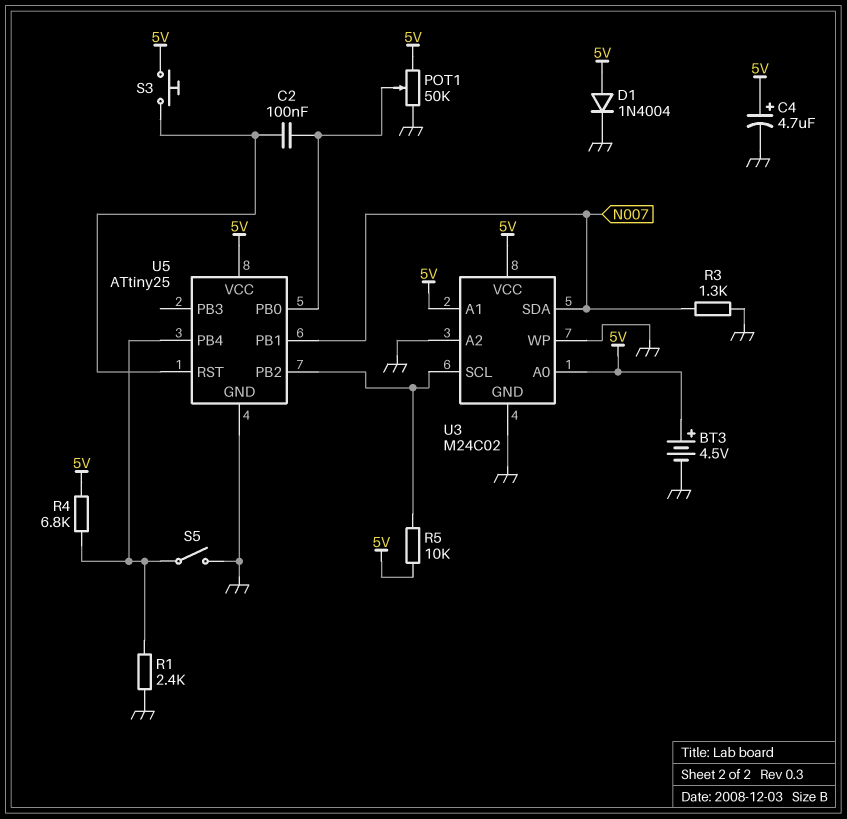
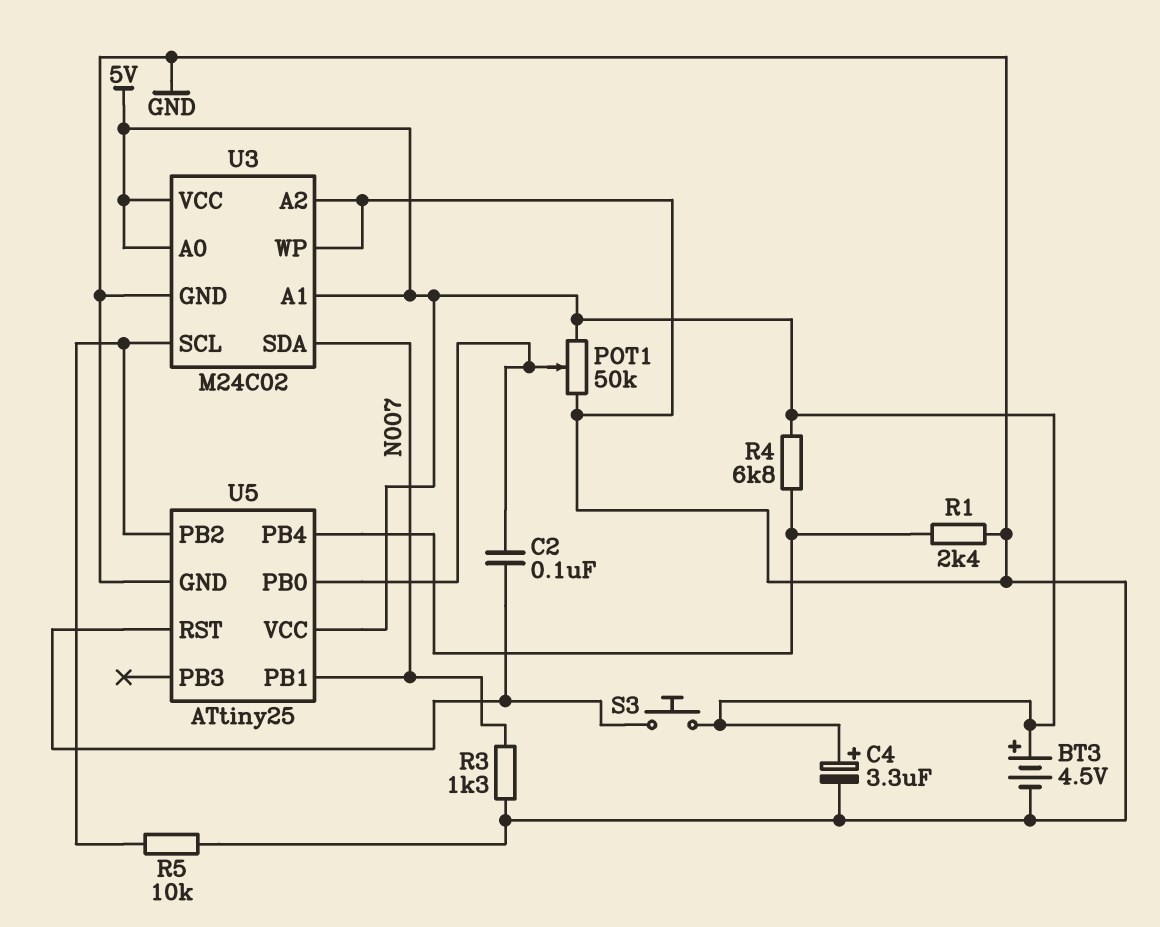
C4: 4.7uF (plus 5V, minus GND) -> 3.3uF (plus 5V, minus GND)
D1: diode 1N4004 (A 5V, K GND) -> none
R5: 10k (5V, U3/SCL) -> 10k (GND, U3/SCL)
S5: switch (GND, U5/PB4) -> none

